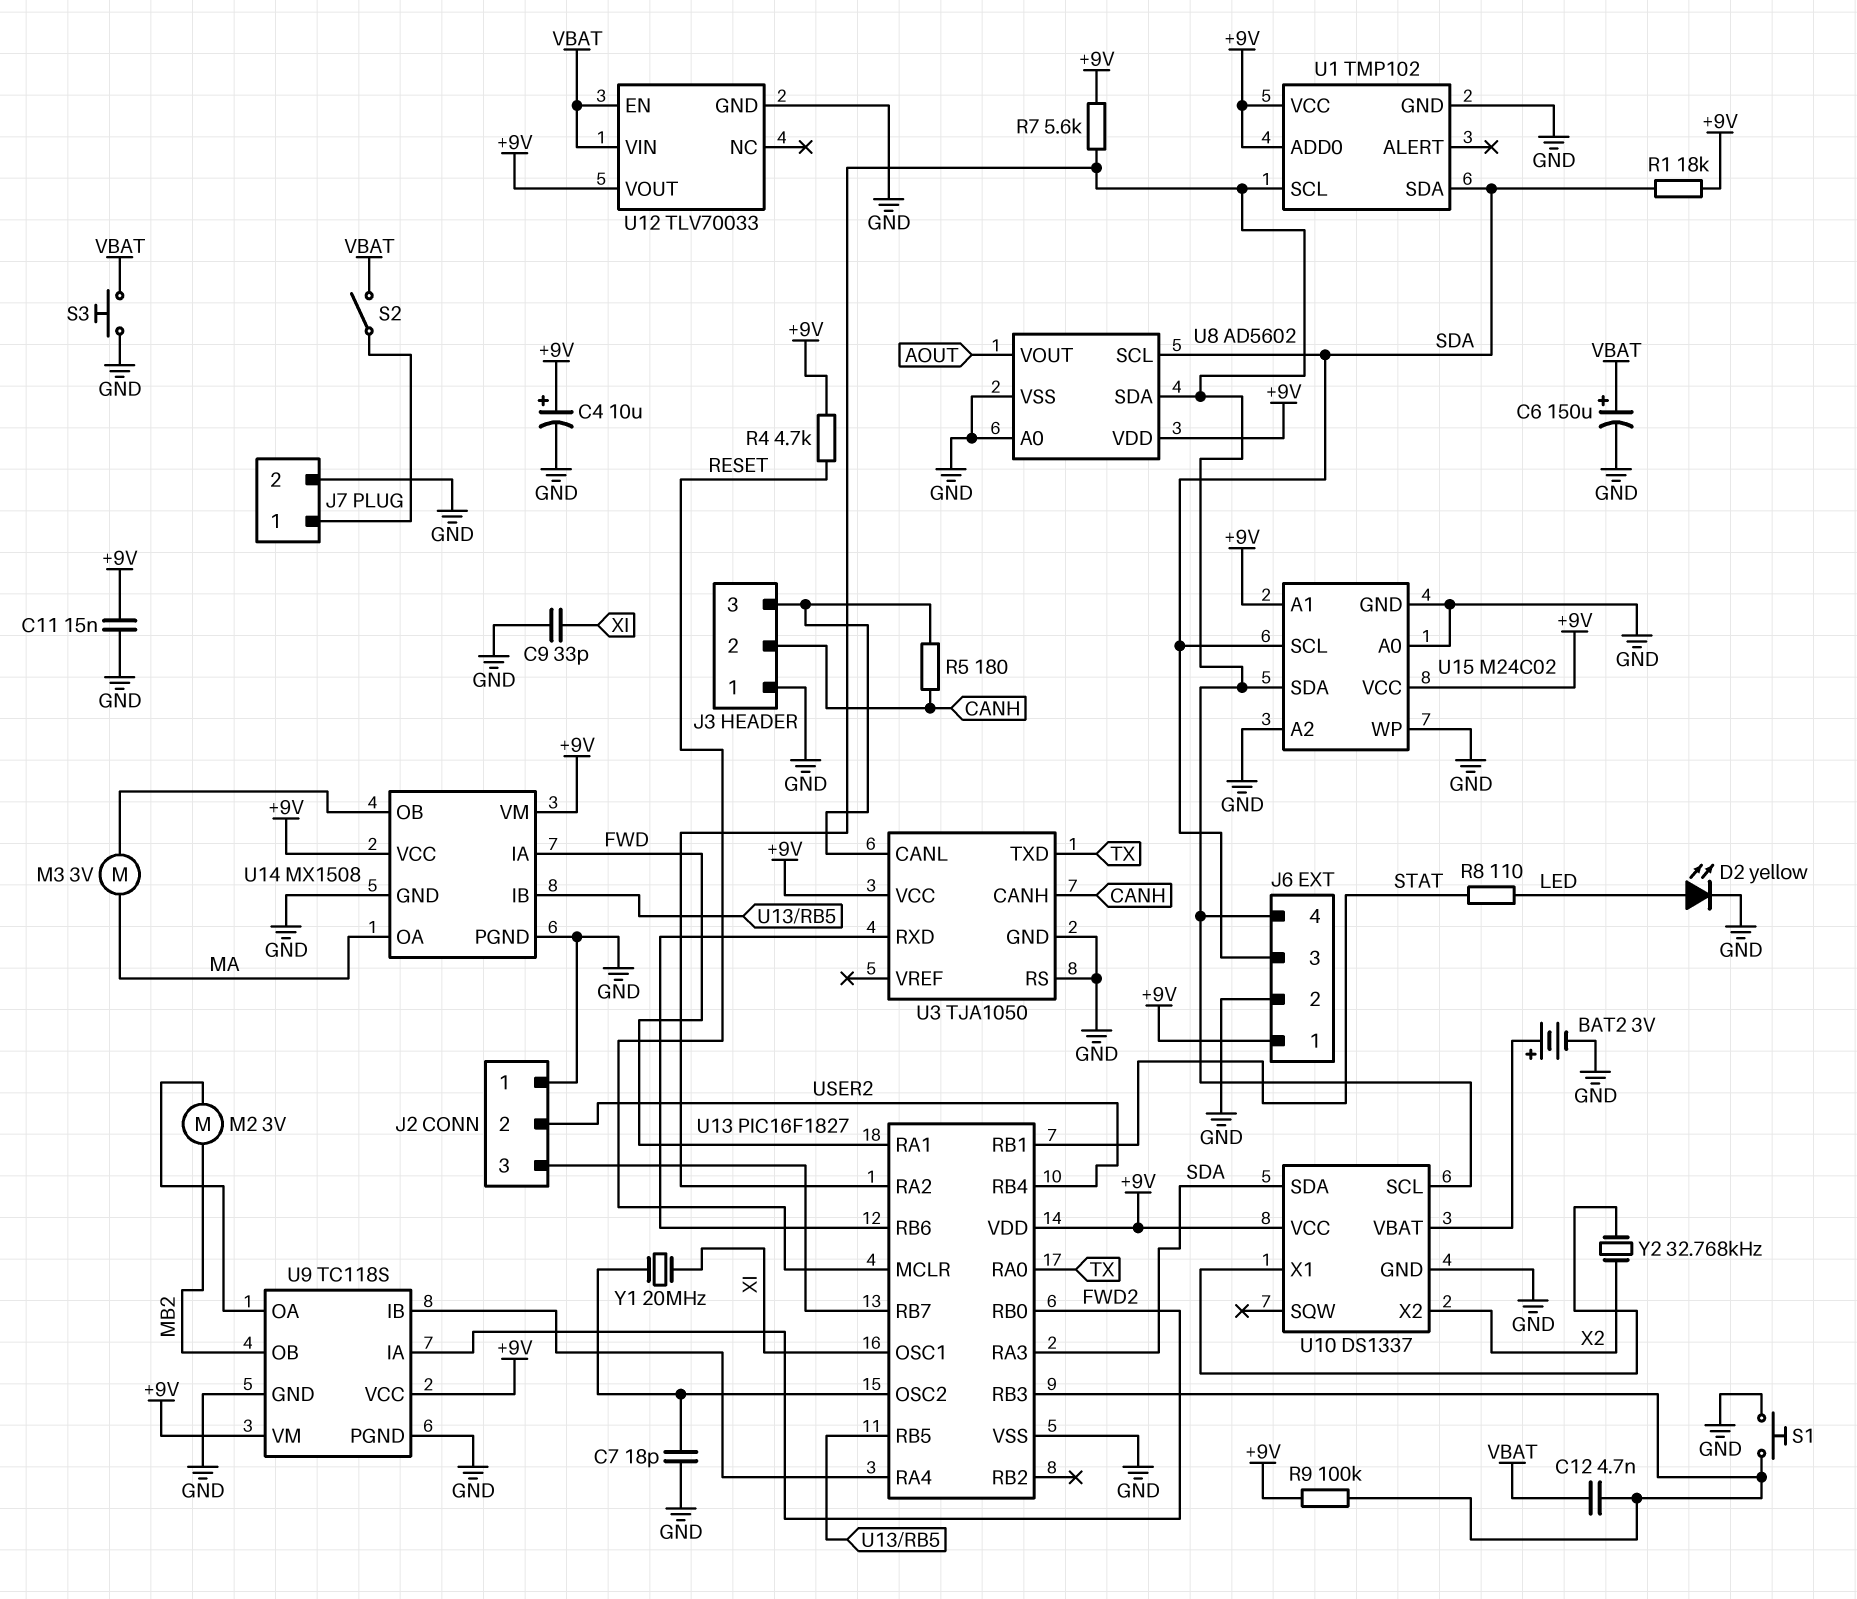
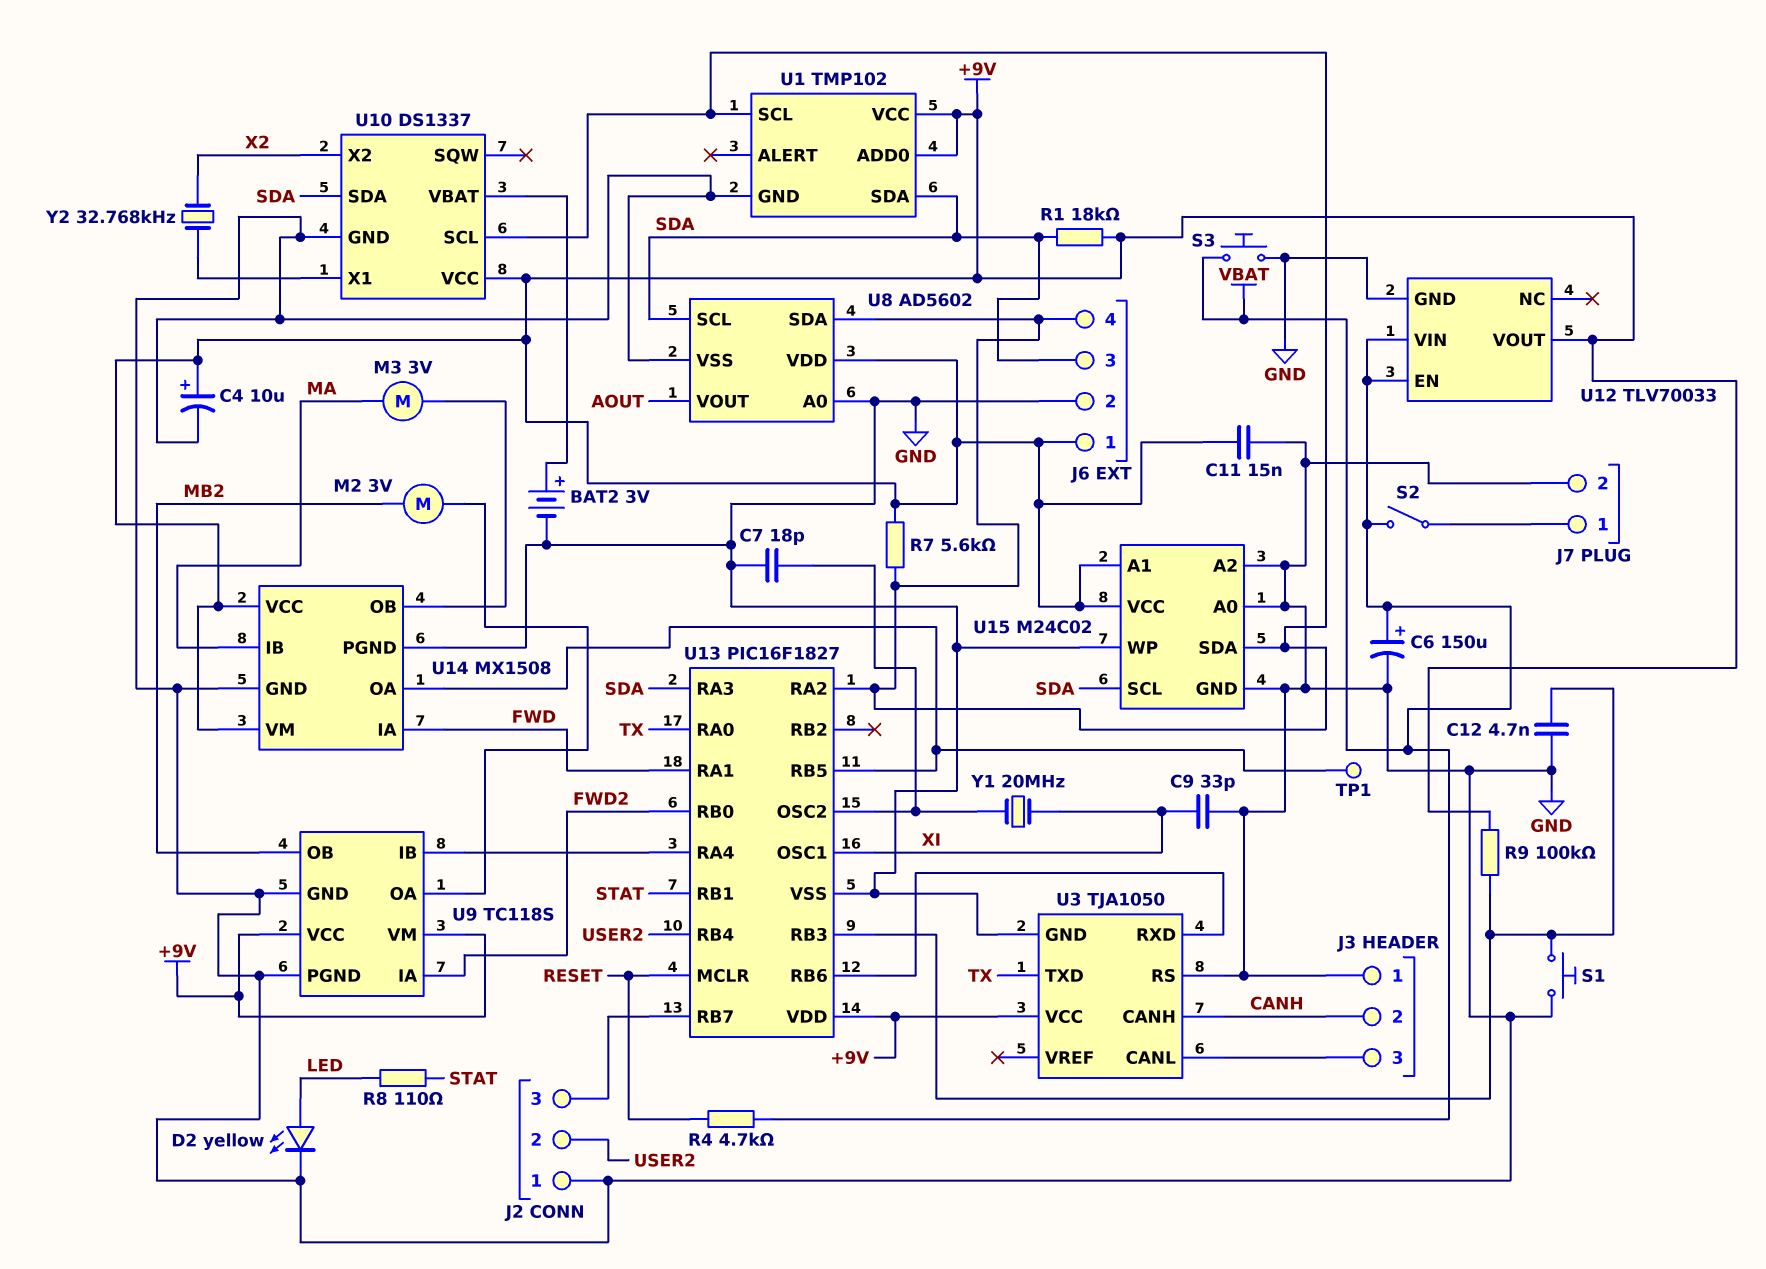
C12: 4.7nF (U13/RB3, VBAT) -> 4.7nF (GND, U13/RB3)
R4: 4.7k (+9V, RESET) -> 4.7k (RESET, VBAT)
R5: 180 (CANH, J3/3) -> none
TP1: none -> test point (U13/RB5)
U14 pin IB: U13/RB5 -> MA
U14 pin OA: MA -> U13/RB5

